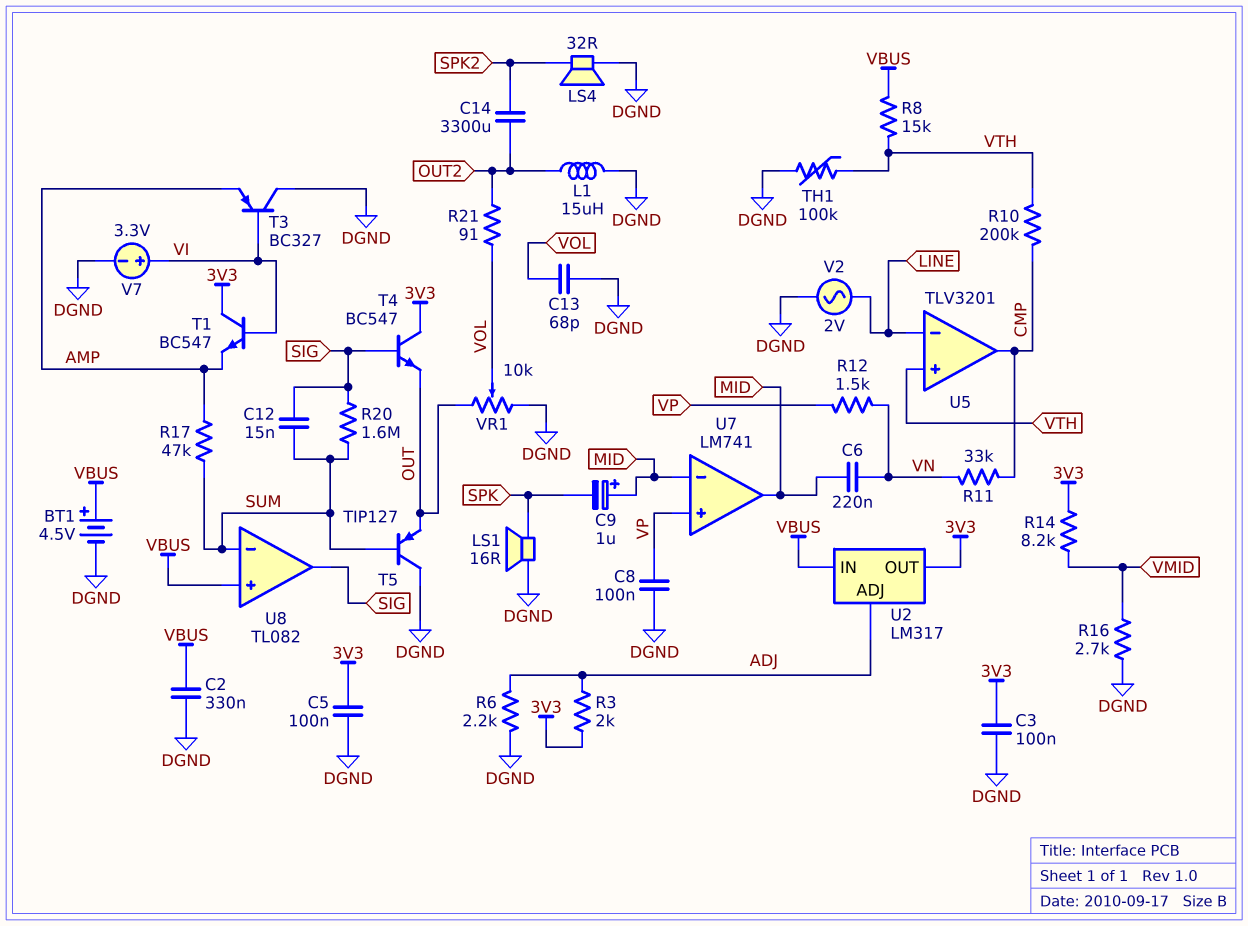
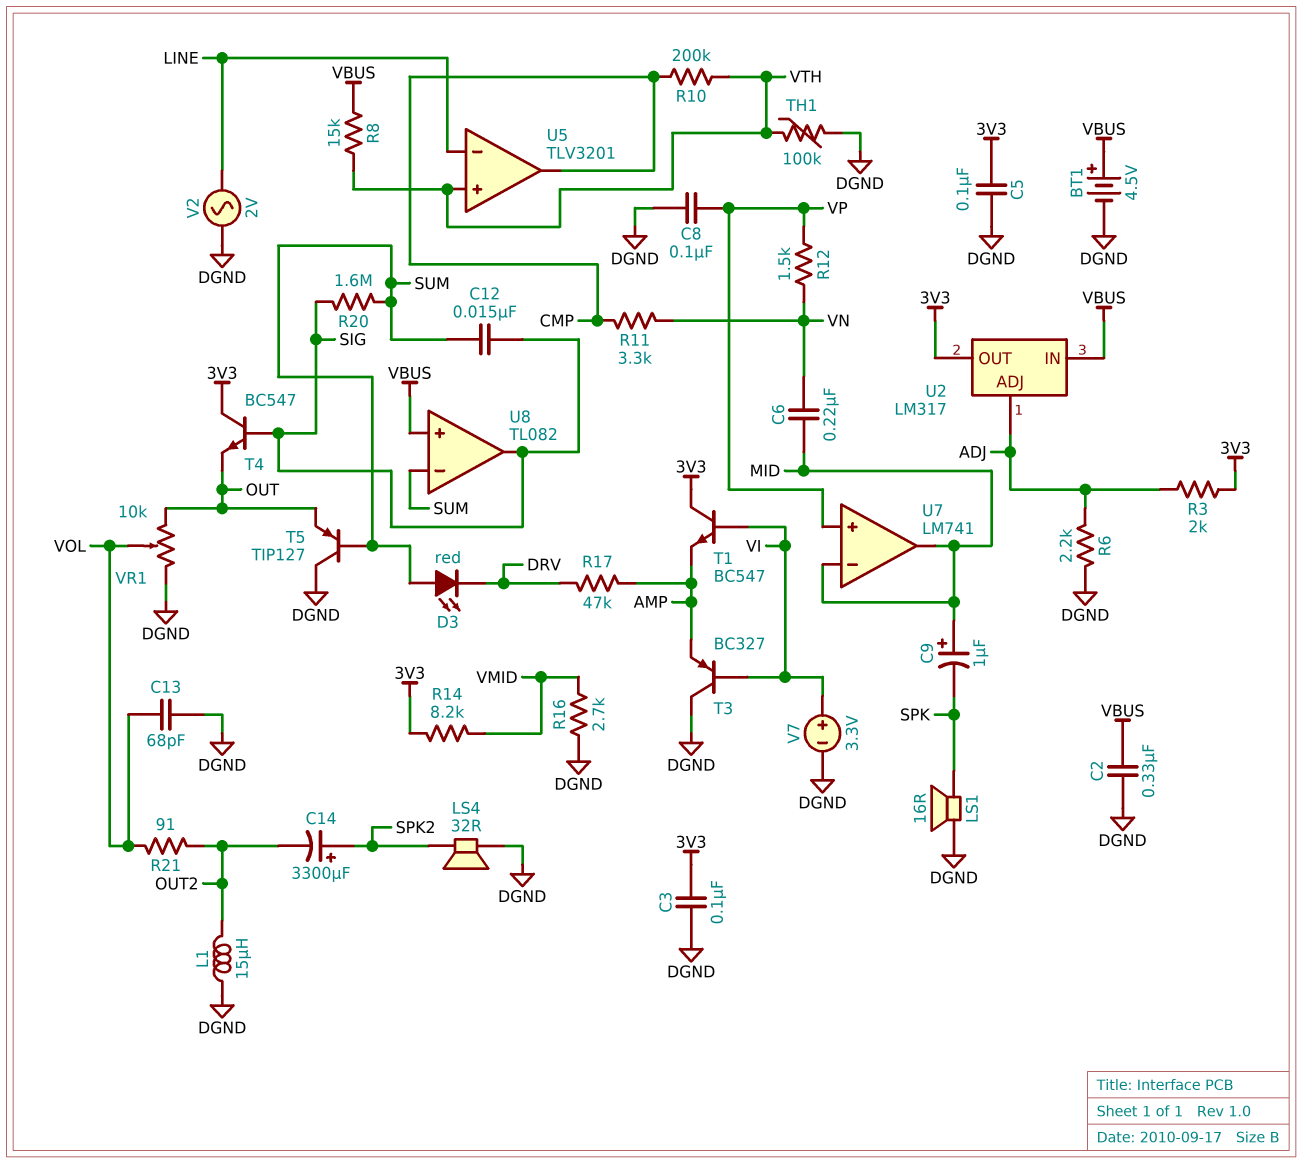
C14: 3300uF (OUT2, SPK2) -> 3300uF (plus SPK2, minus OUT2)
D3: none -> LED red (A SUM, K DRV)
R11: 33k (CMP, VN) -> 3.3k (CMP, VN)
R17: 47k (AMP, SUM) -> 47k (AMP, DRV)

